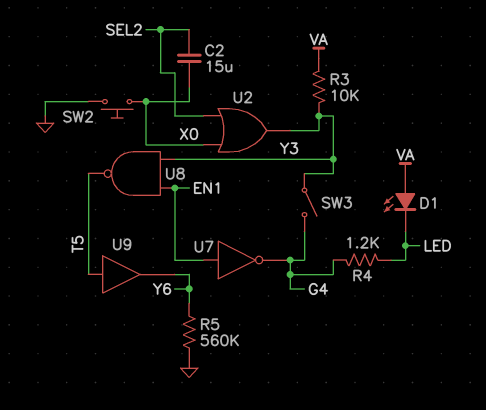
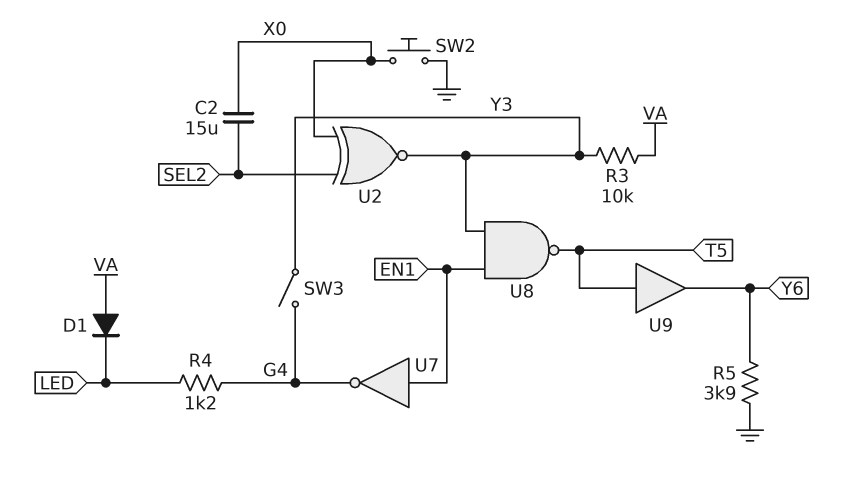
D1: LED (A VA, K LED) -> diode (A VA, K LED)
R5: 560k (GND, Y6) -> 3.9k (GND, Y6)
U2: OR (in SEL2, in X0, out Y3) -> XNOR (in SEL2, in X0, out Y3)

